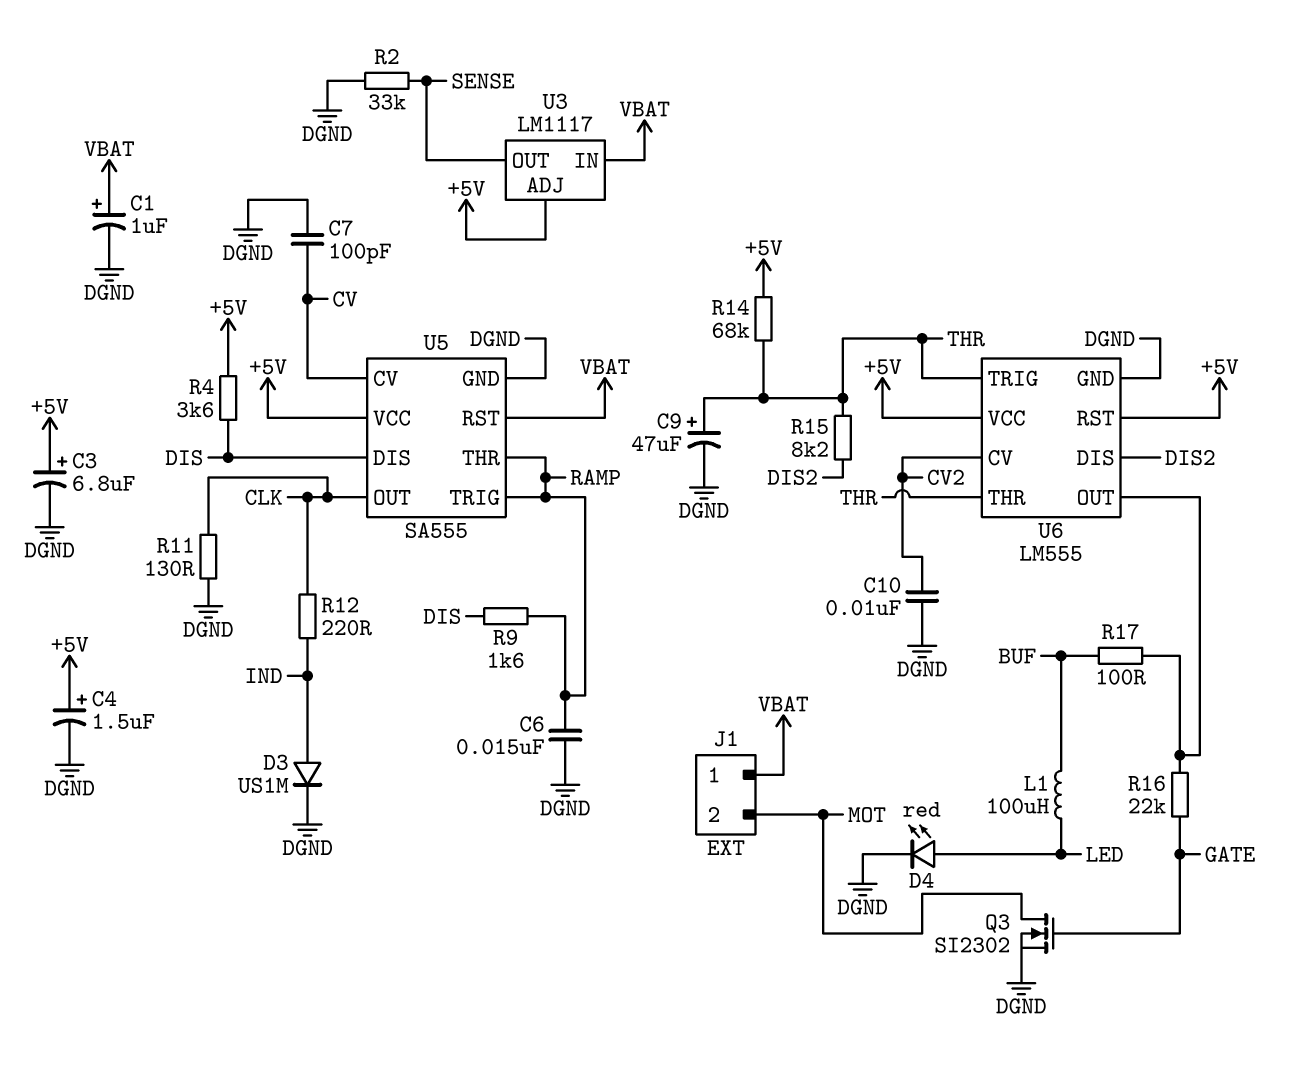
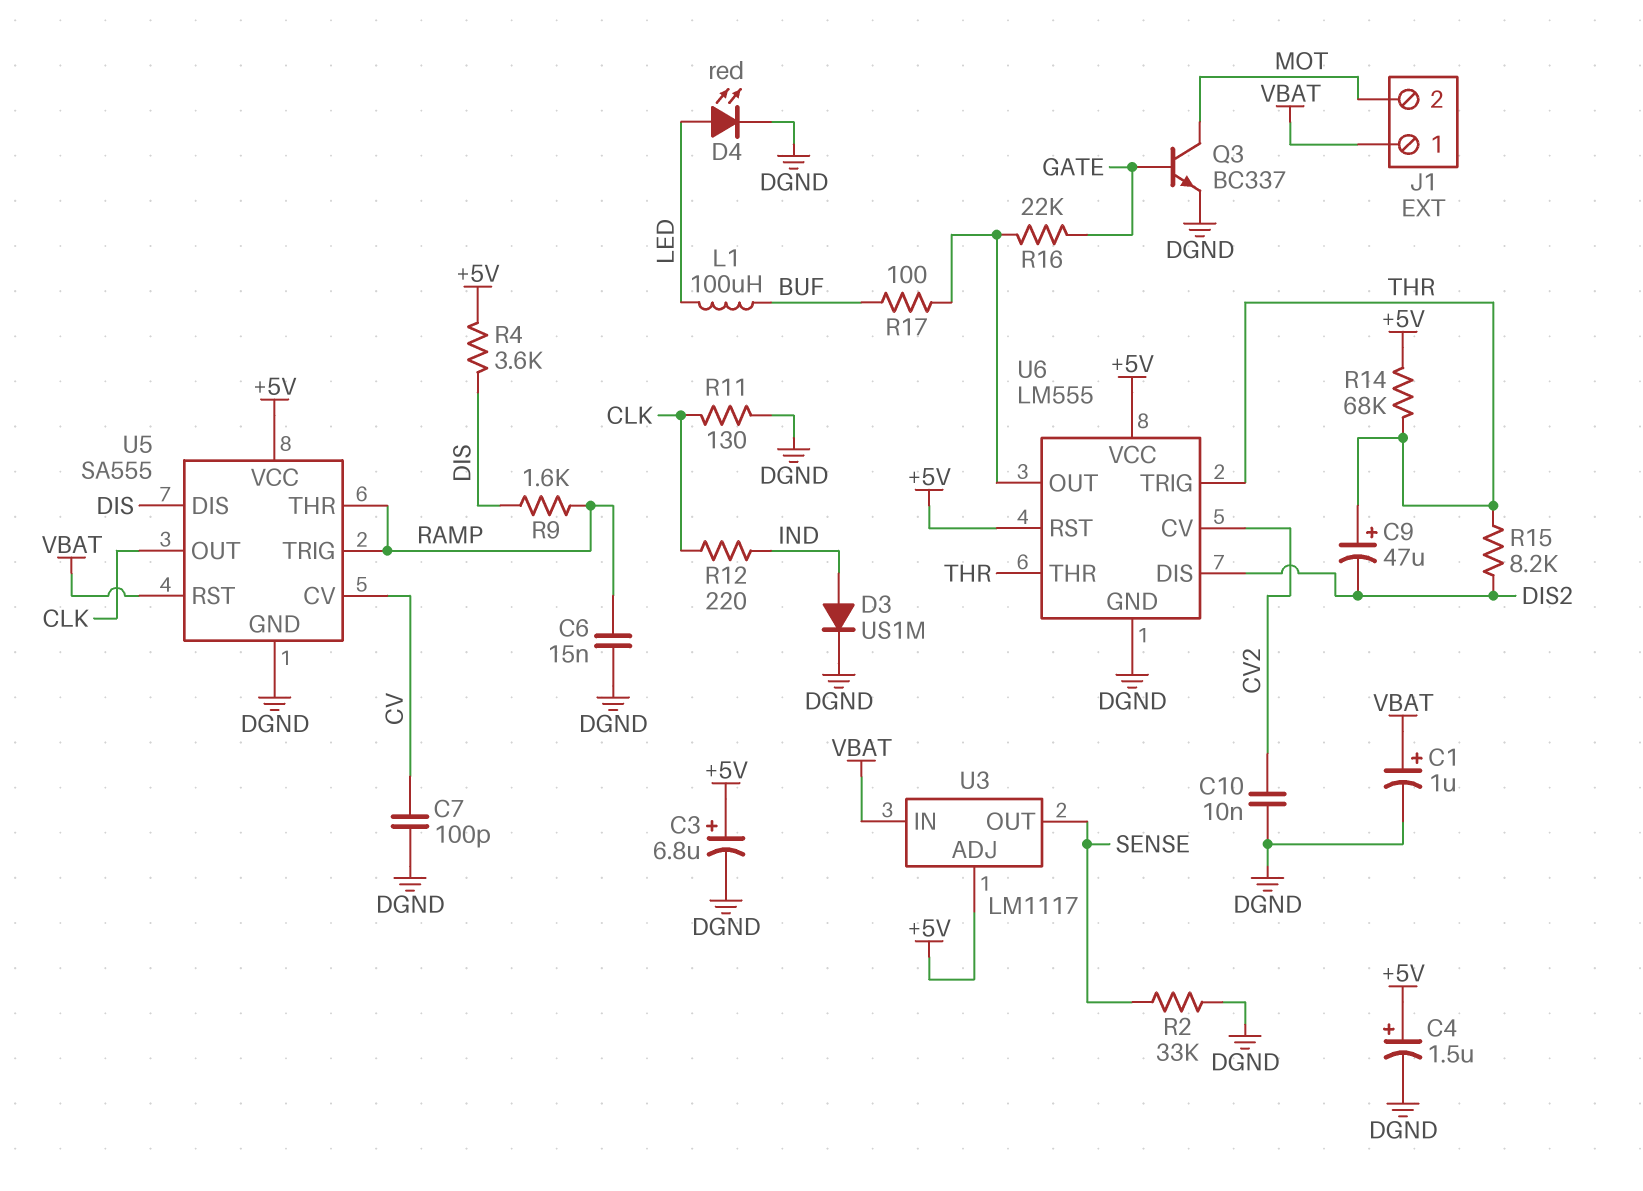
C9: 47uF (plus THR, minus DGND) -> 47uF (plus THR, minus DIS2)
Q3: NMOS SI2302 (G GATE, D MOT, S DGND) -> NPN BC337 (B GATE, C MOT, E DGND)

